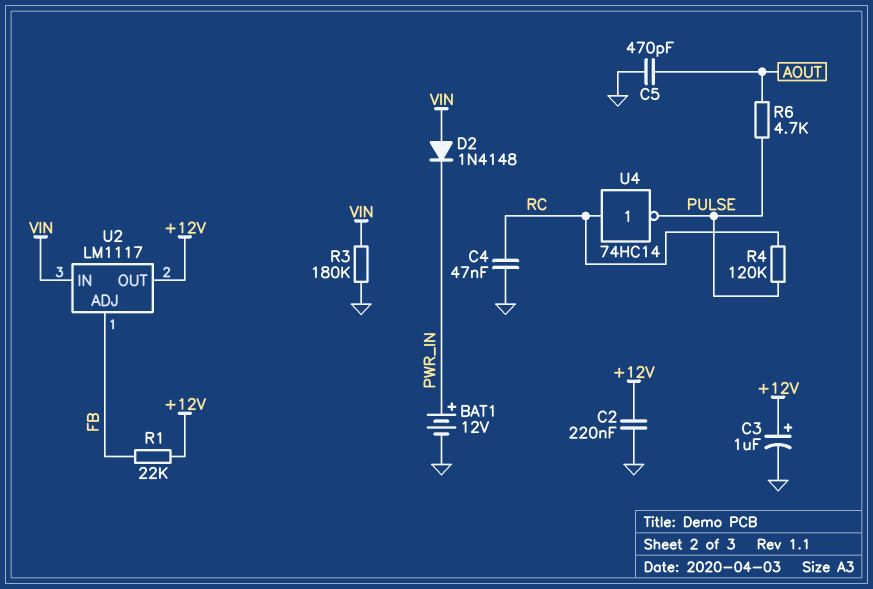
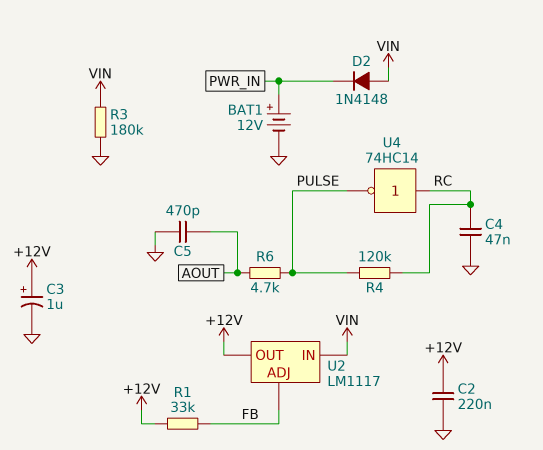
R1: 22k (+12V, FB) -> 33k (+12V, FB)

